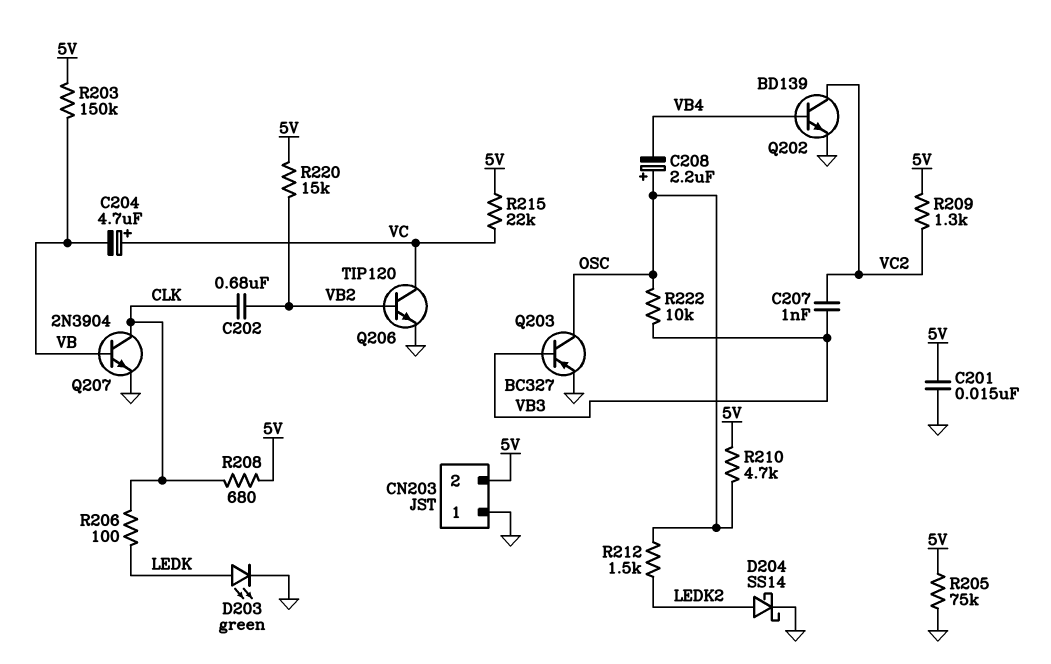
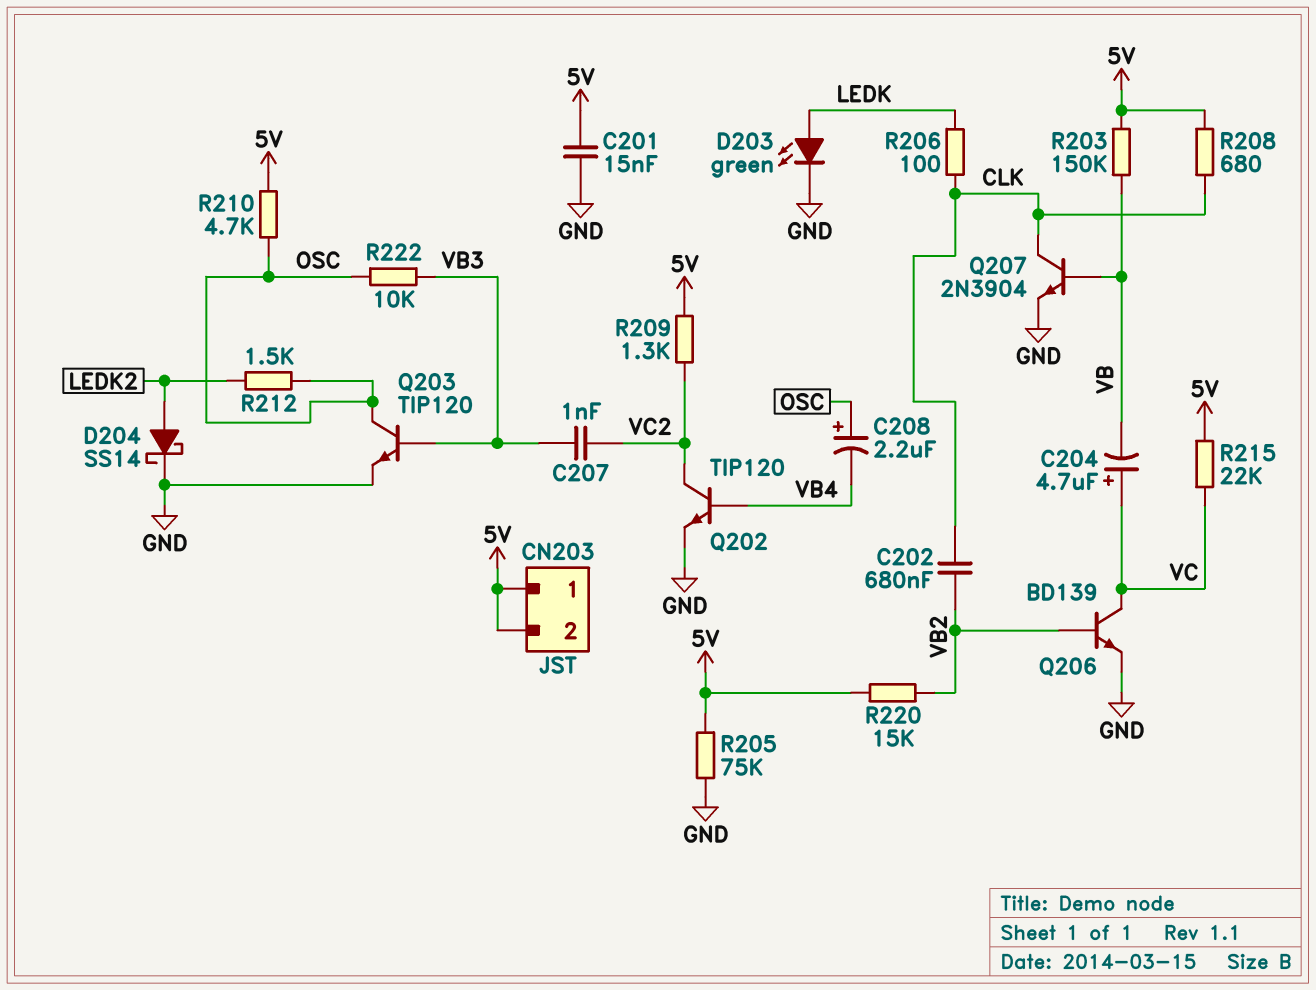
CN203 pin 1: GND -> 5V
Q202: NPN BD139 (B VB4, C VC2, E GND) -> NPN TIP120 (B VB4, C VC2, E GND)
Q203: PNP BC327 (B VB3, C OSC, E GND) -> NPN TIP120 (B VB3, C OSC, E GND)
Q206: NPN TIP120 (B VB2, C VC, E GND) -> NPN BD139 (B VB2, C VC, E GND)

